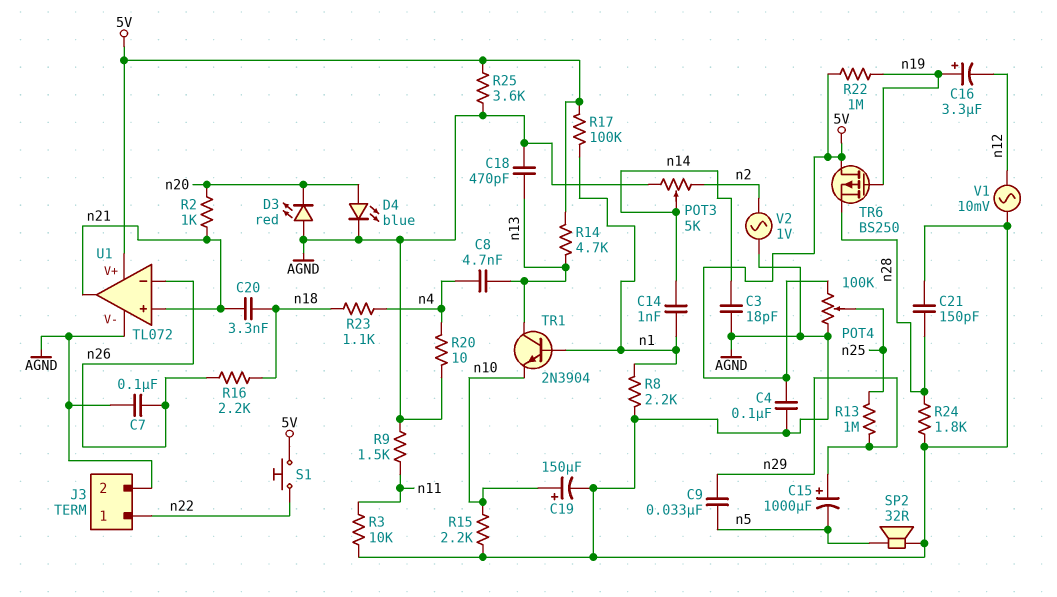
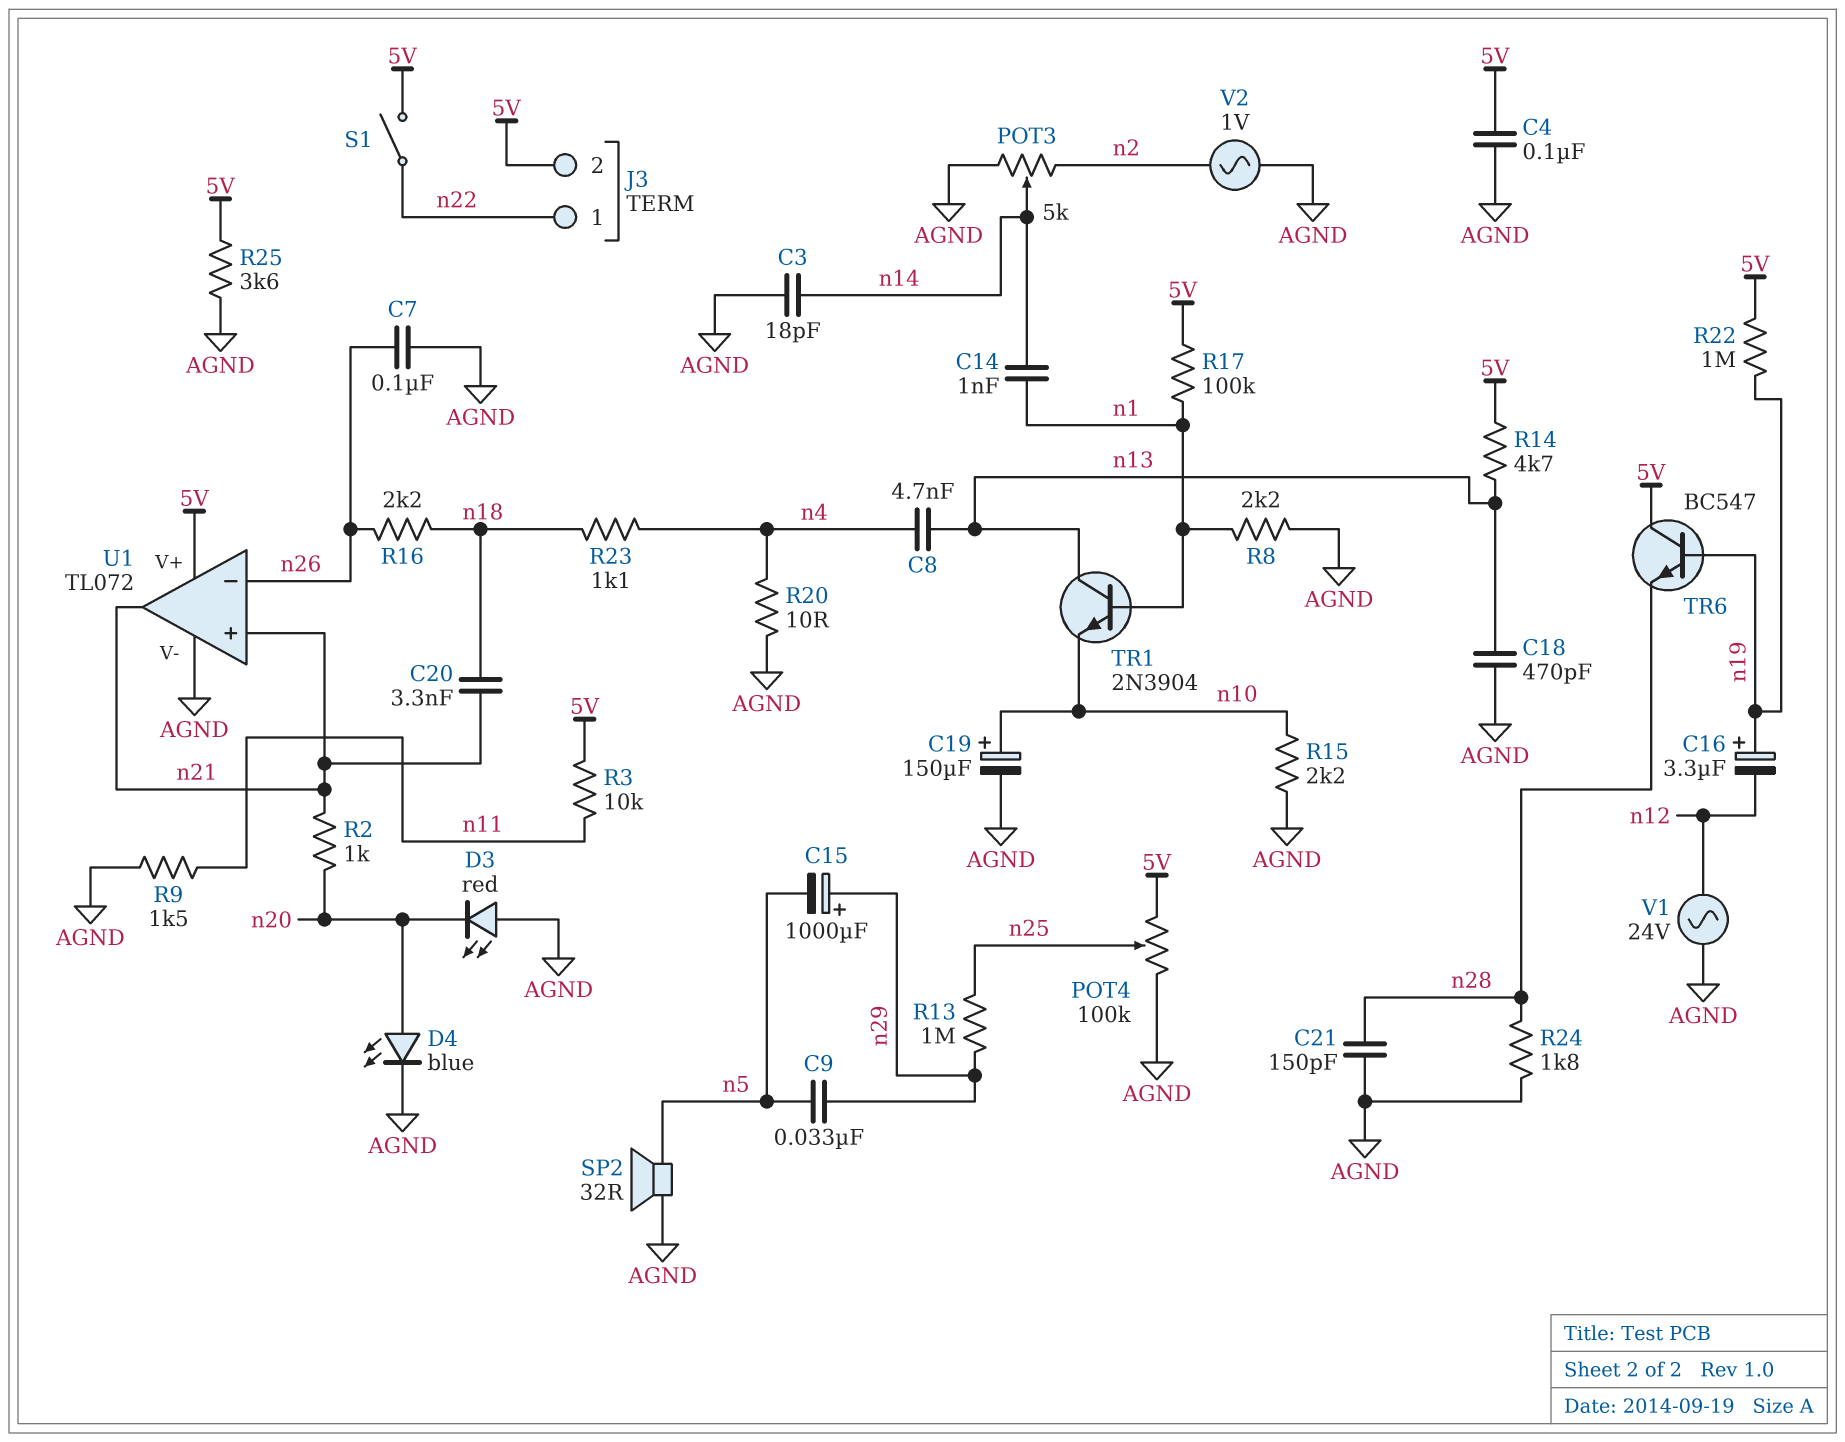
J3 pin 2: AGND -> 5V
R3: 10k (AGND, n11) -> 10k (5V, n11)
S1: button (5V, n22) -> switch (5V, n22)
TR6: PMOS BS250 (G n19, D 5V, S n28) -> NPN BC547 (B n19, C 5V, E n28)
V1: AC 10mV (AGND, n12) -> AC 24V (AGND, n12)

